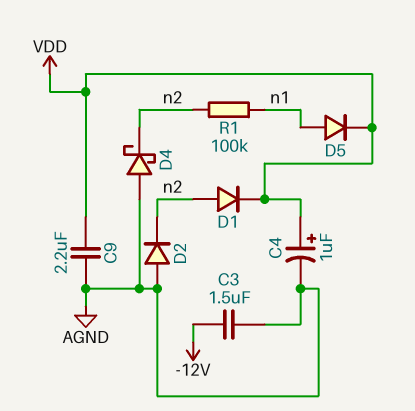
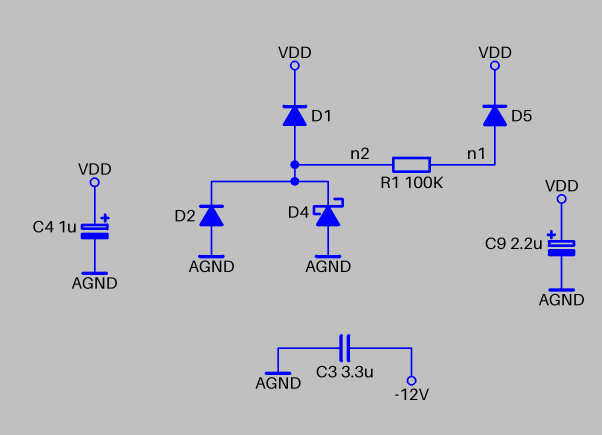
C3: 1.5uF (-12V, AGND) -> 3.3uF (-12V, AGND)
C9: 2.2uF (AGND, VDD) -> 2.2uF (plus VDD, minus AGND)

